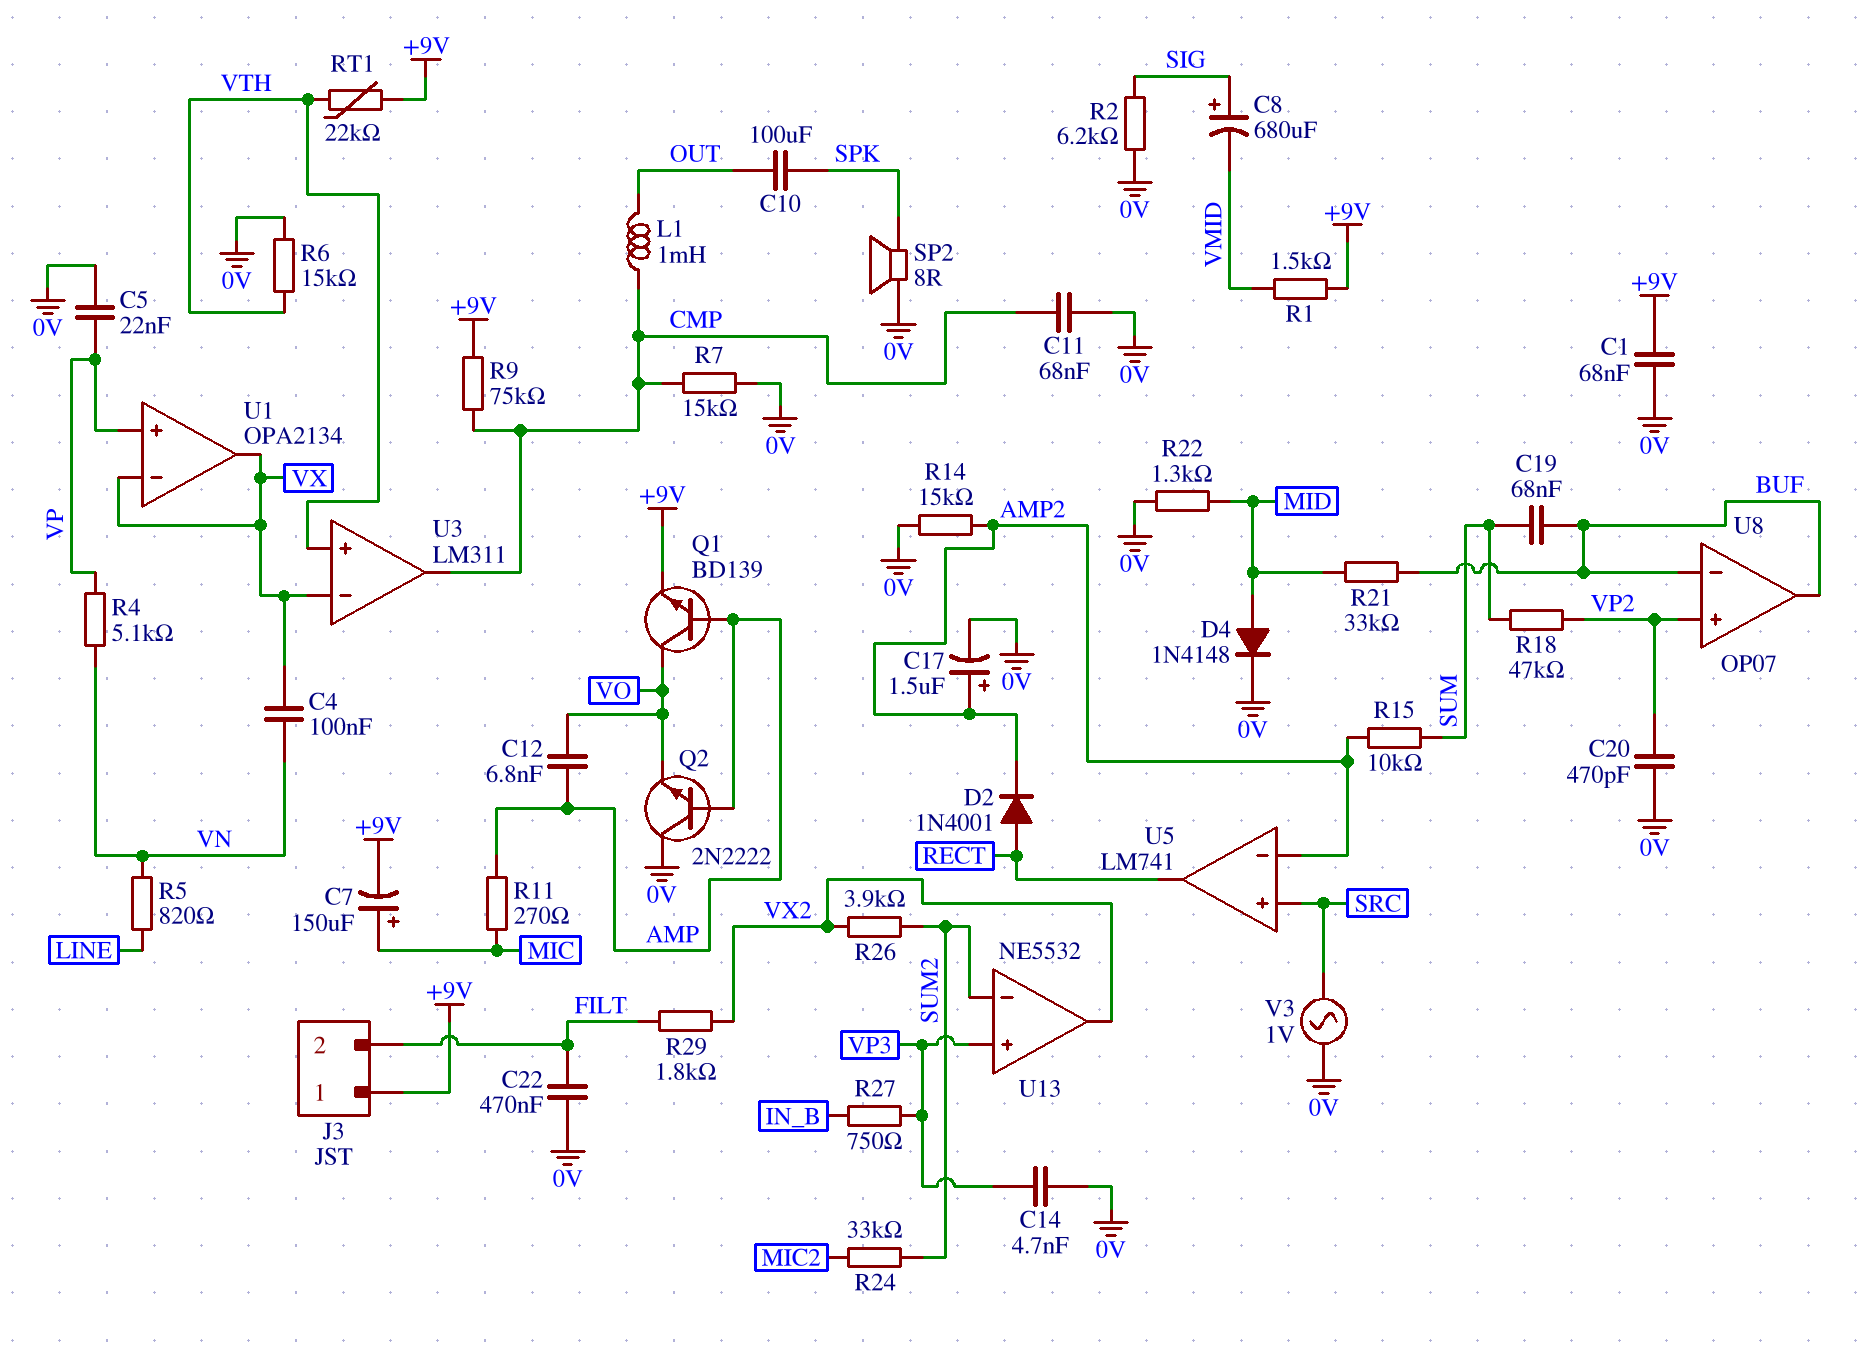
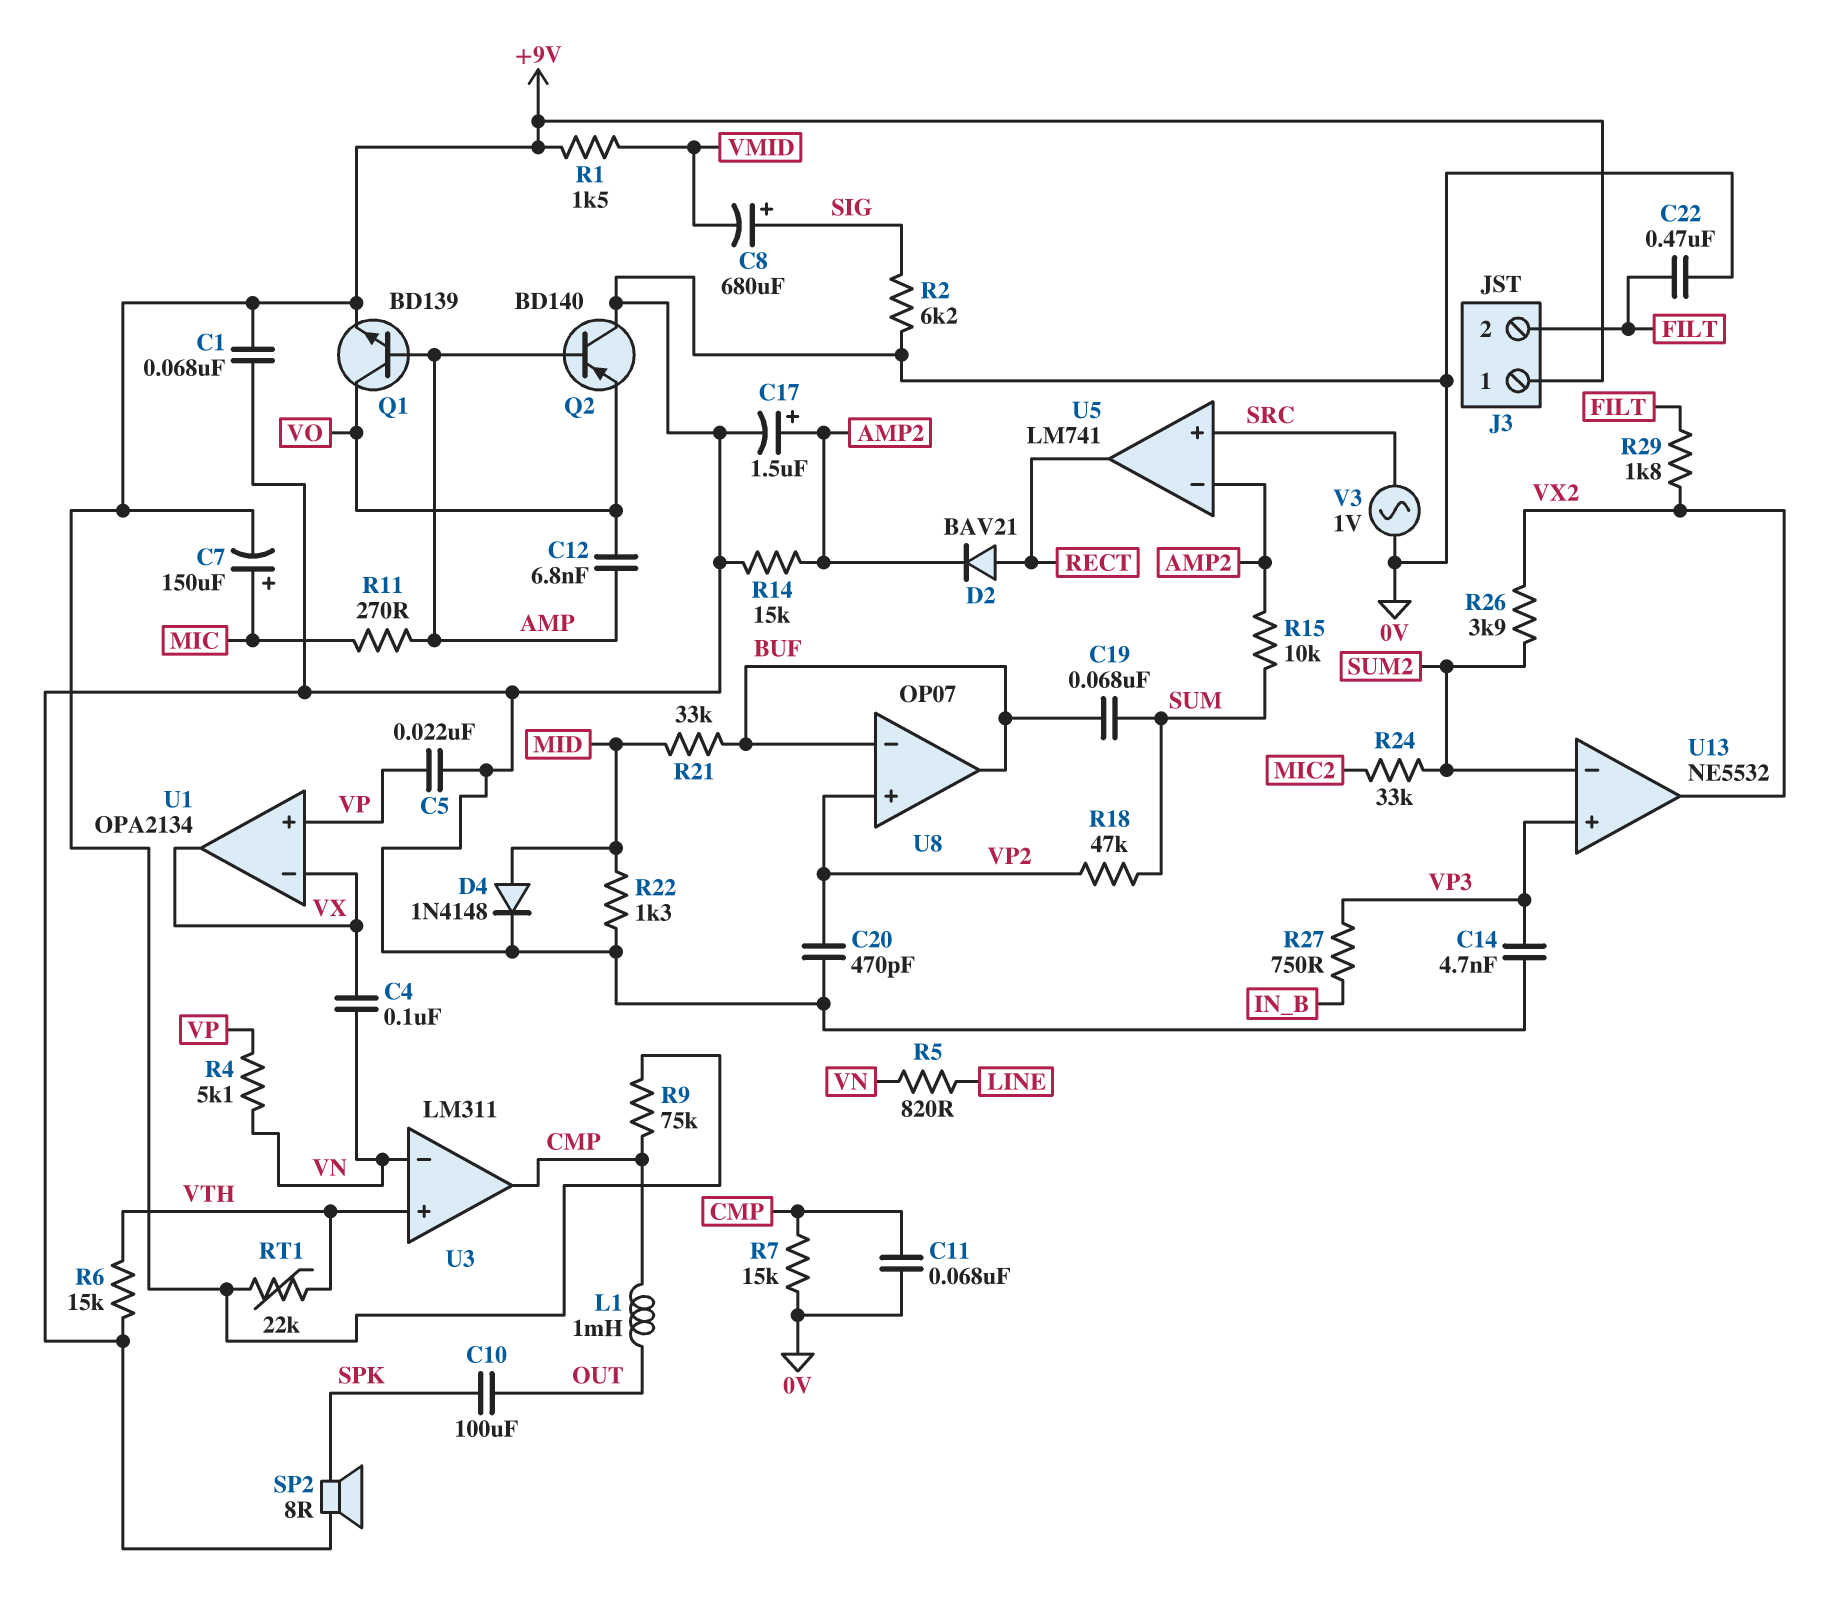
D2: diode 1N4001 (A RECT, K AMP2) -> diode BAV21 (A RECT, K AMP2)
Q2: NPN 2N2222 (B AMP, C 0V, E VO) -> PNP BD140 (B AMP, C 0V, E VO)
U3 pin in-: VX -> VN

